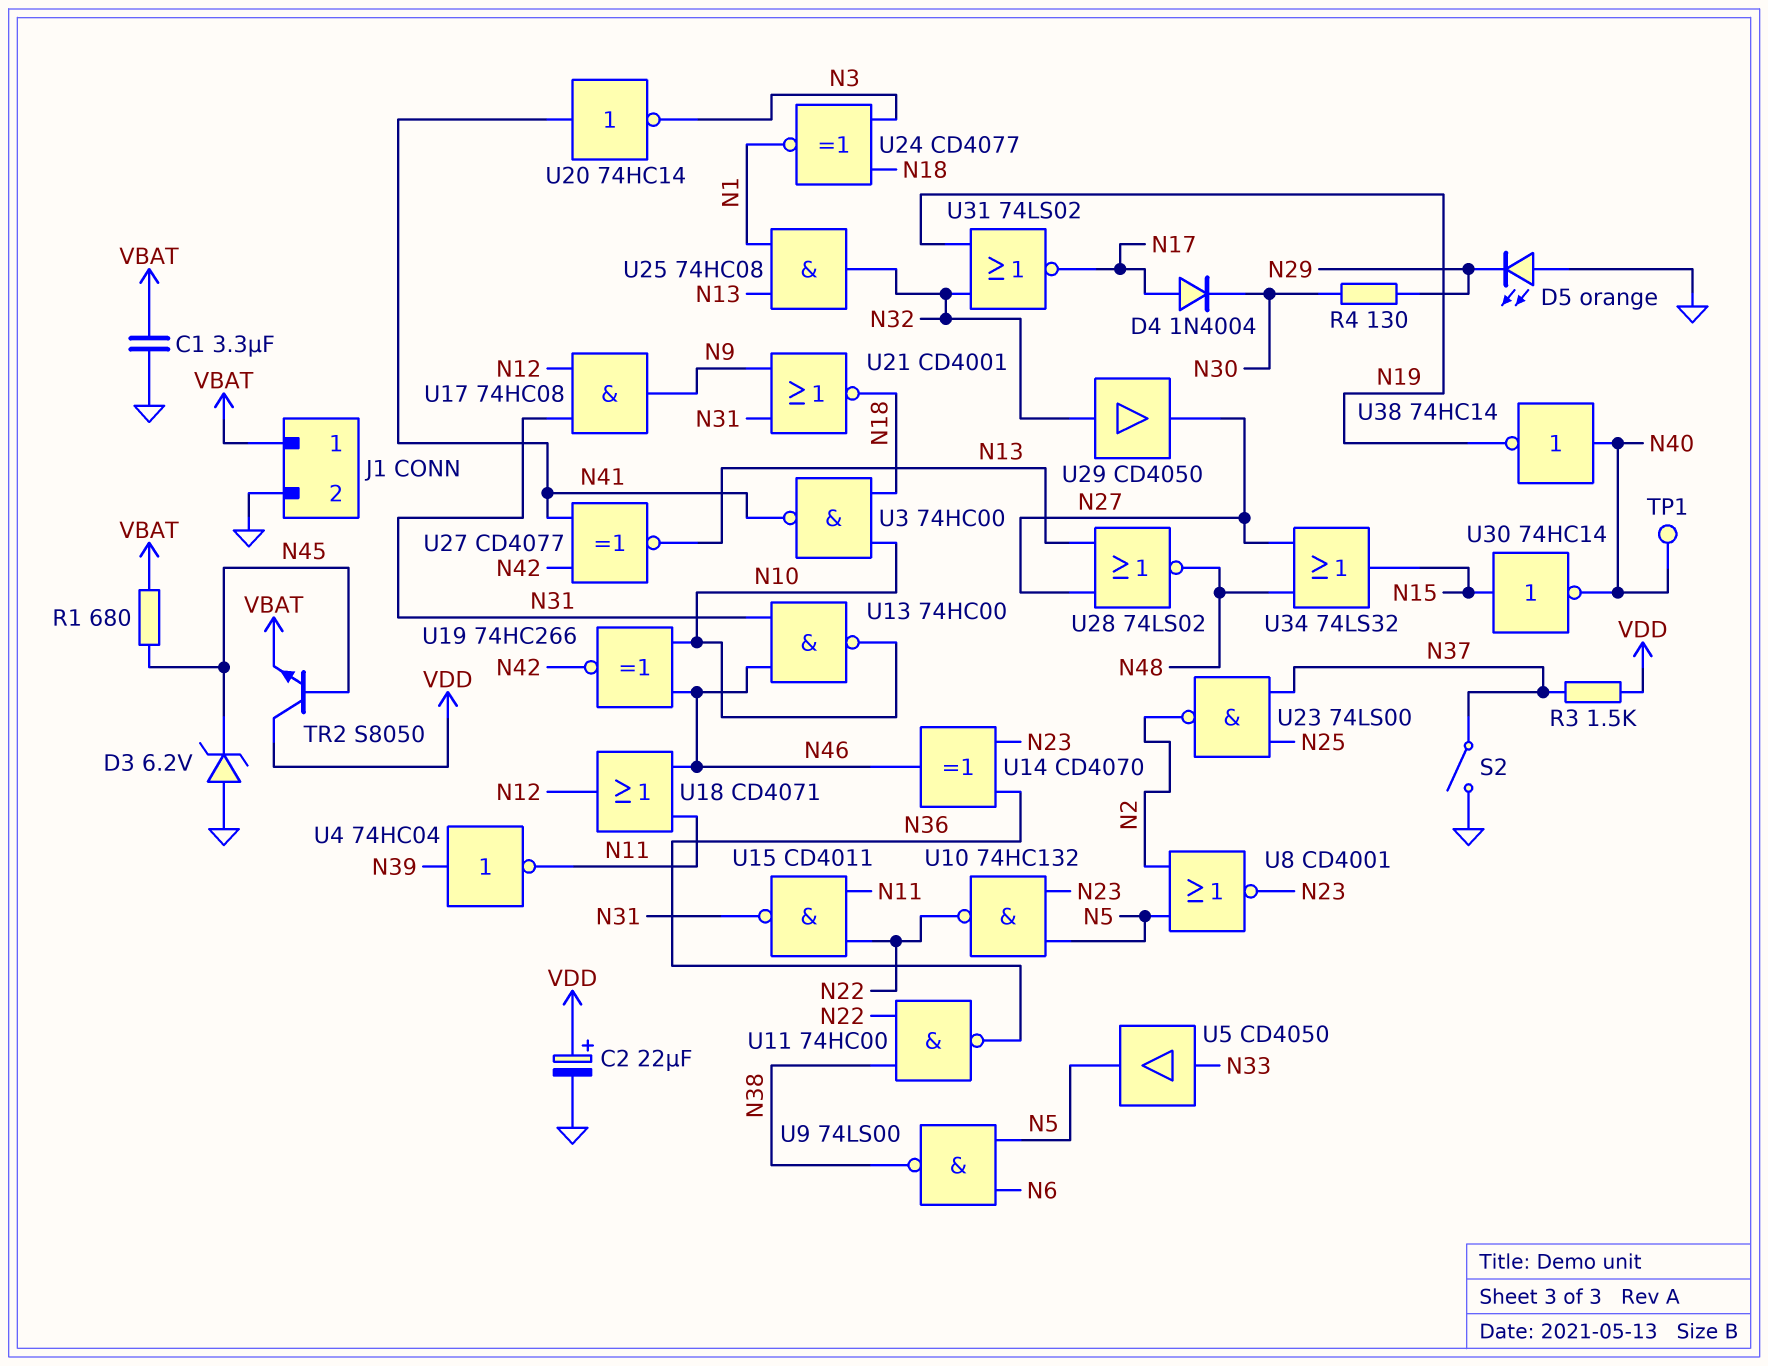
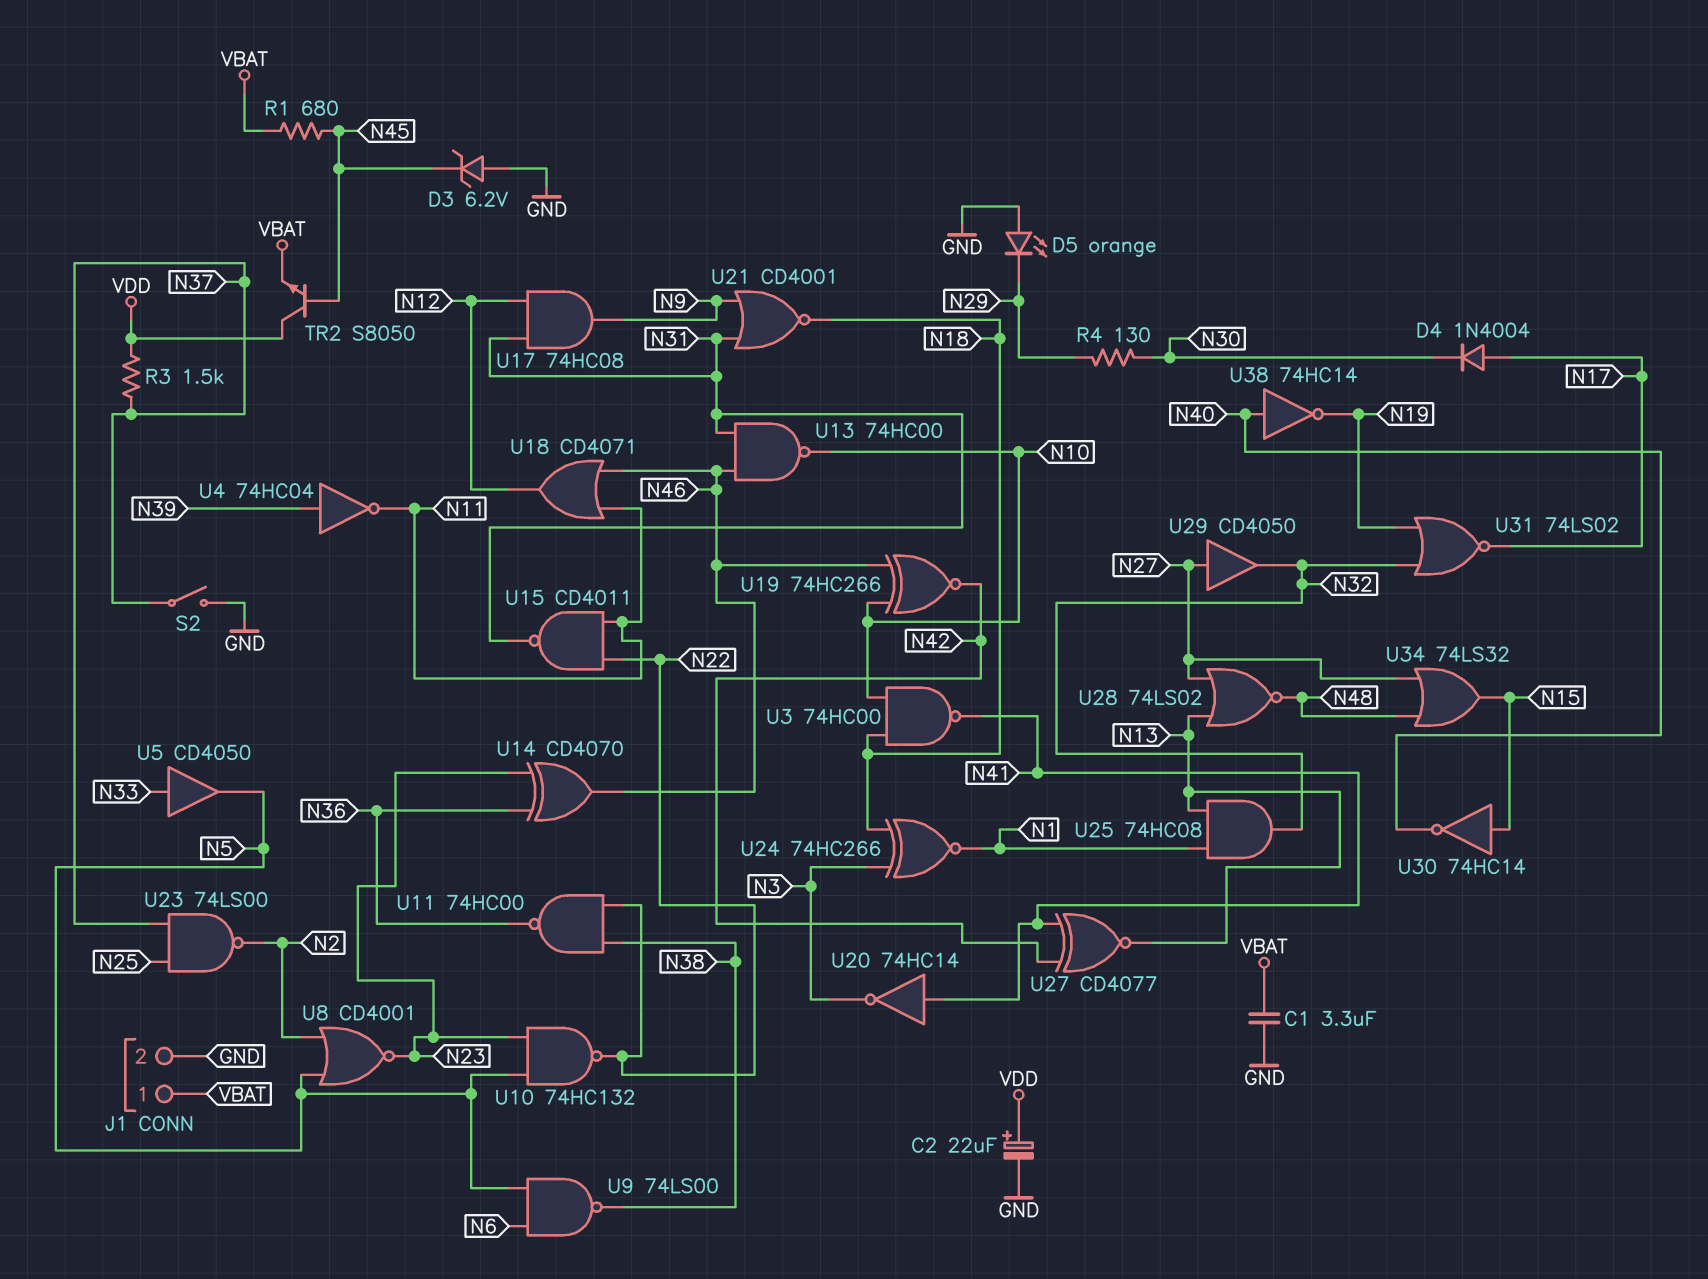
TP1: test point (N40) -> none
U24: XNOR CD4077 (in N3, in N18, out N1) -> XNOR 74HC266 (in N3, in N18, out N1)
U29: buffer CD4050 (in N32, out N27) -> buffer CD4050 (in N27, out N32)

